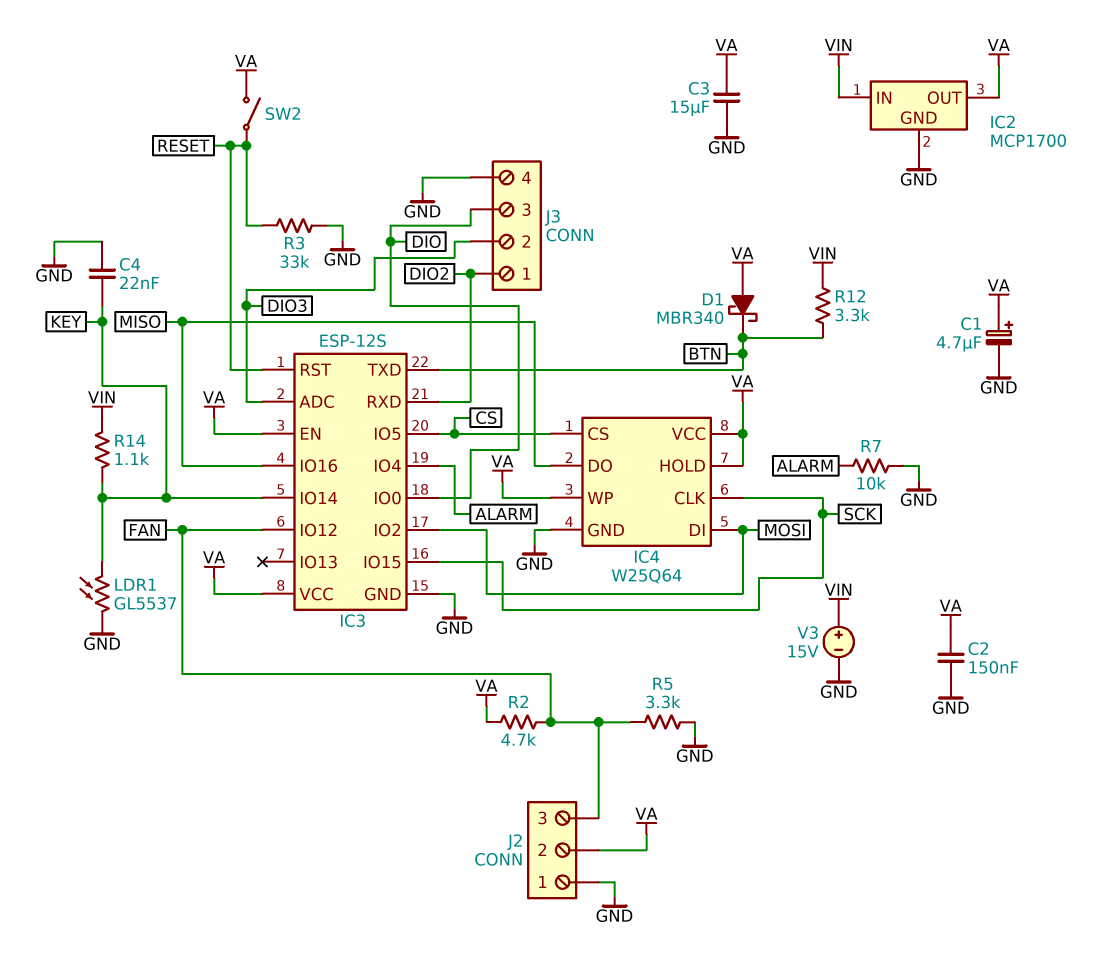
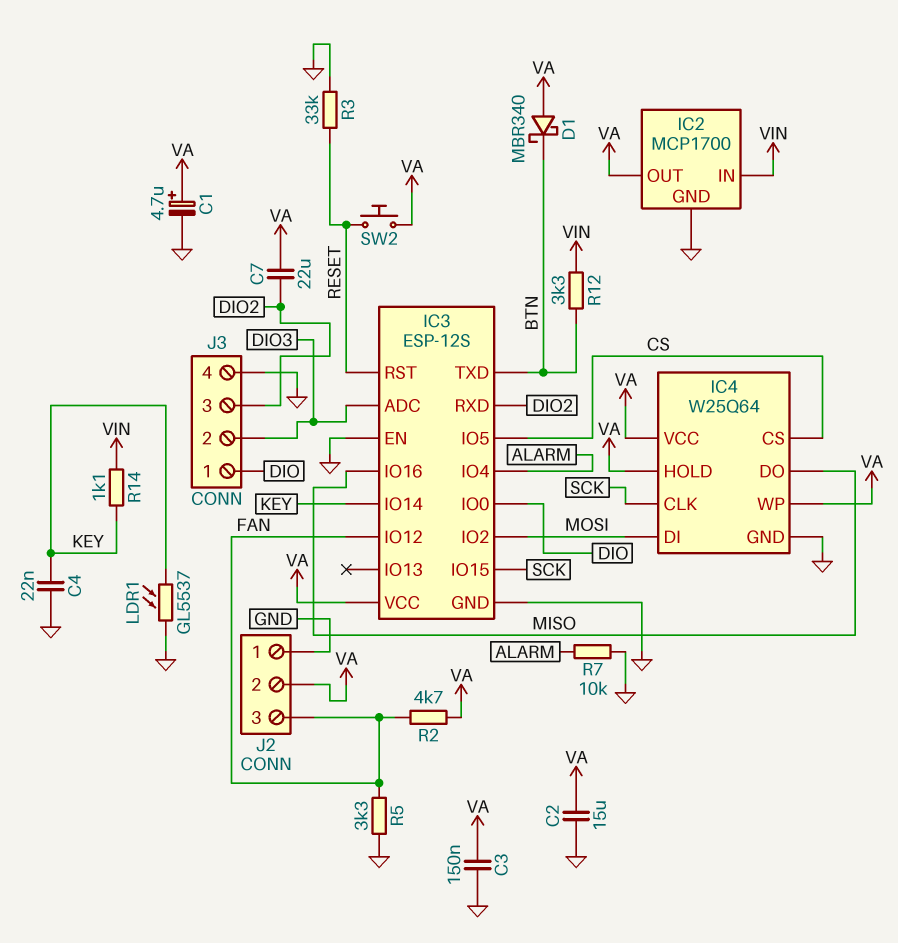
C2: 150nF (GND, VA) -> 15uF (GND, VA)
C3: 15uF (GND, VA) -> 150nF (GND, VA)
C7: none -> 22uF (DIO2, VA)
IC3 pin EN: VA -> GND
J3 pin 1: DIO2 -> DIO
J3 pin 3: DIO -> DIO2
SW2: switch (RESET, VA) -> button (RESET, VA)
V3: 15V (plus VIN, minus GND) -> none

